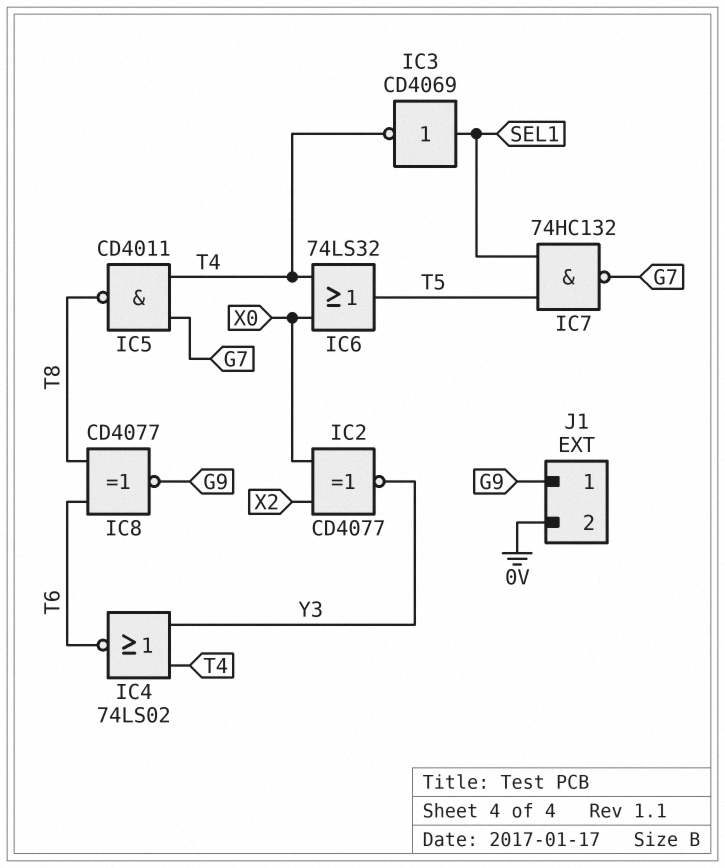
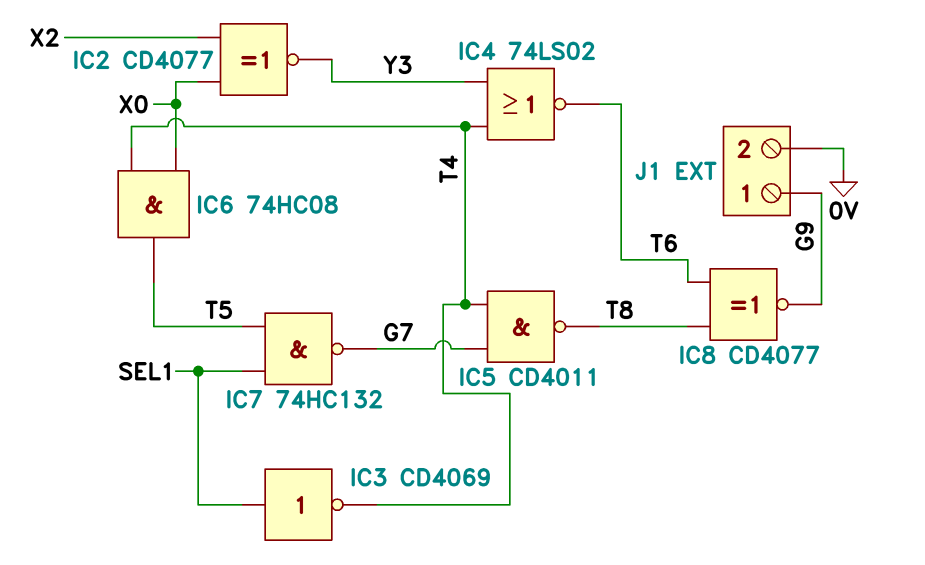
IC6: OR 74LS32 (in T4, in X0, out T5) -> AND 74HC08 (in T4, in X0, out T5)

